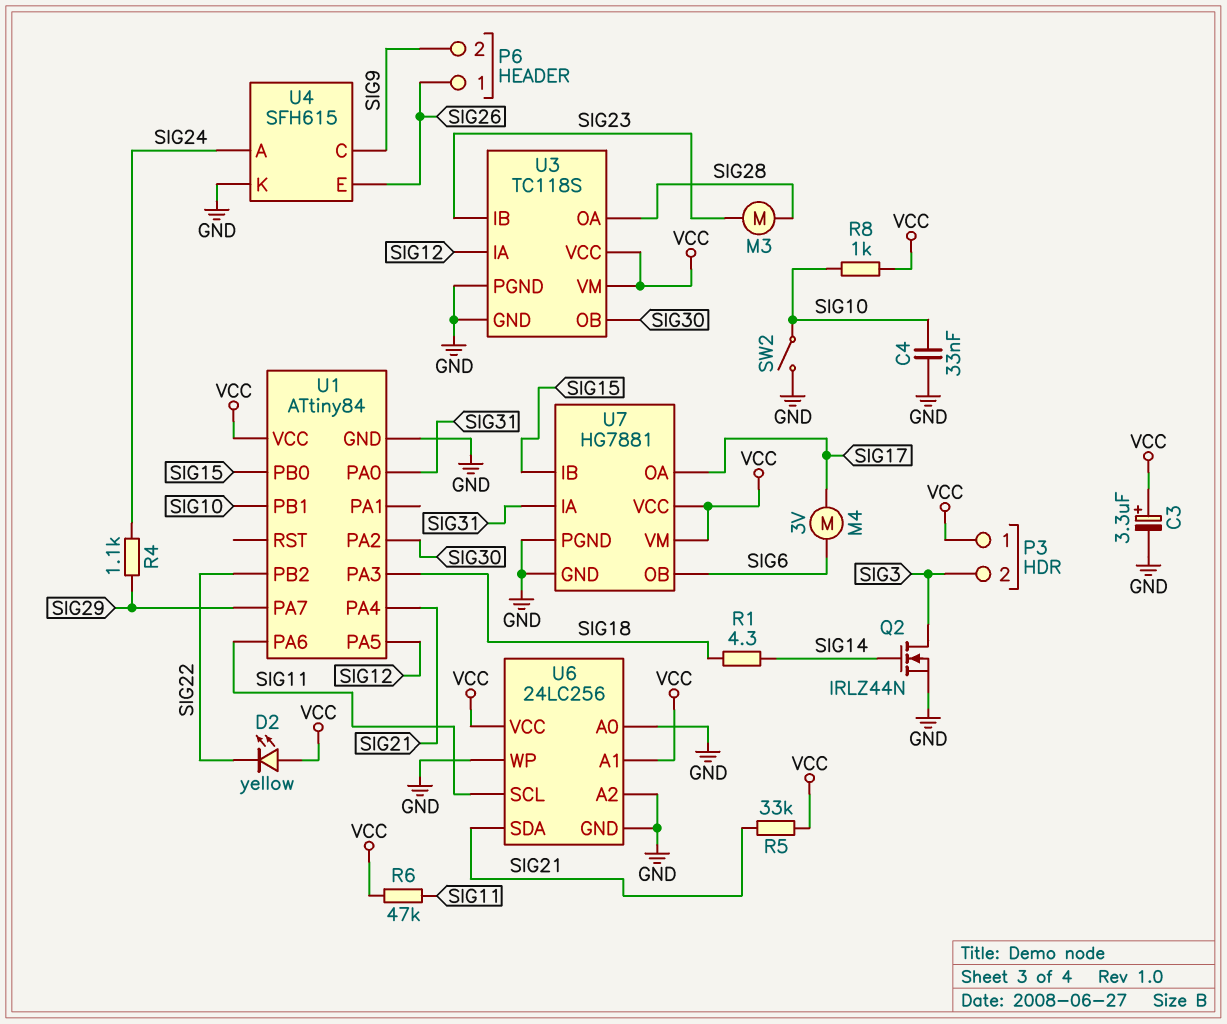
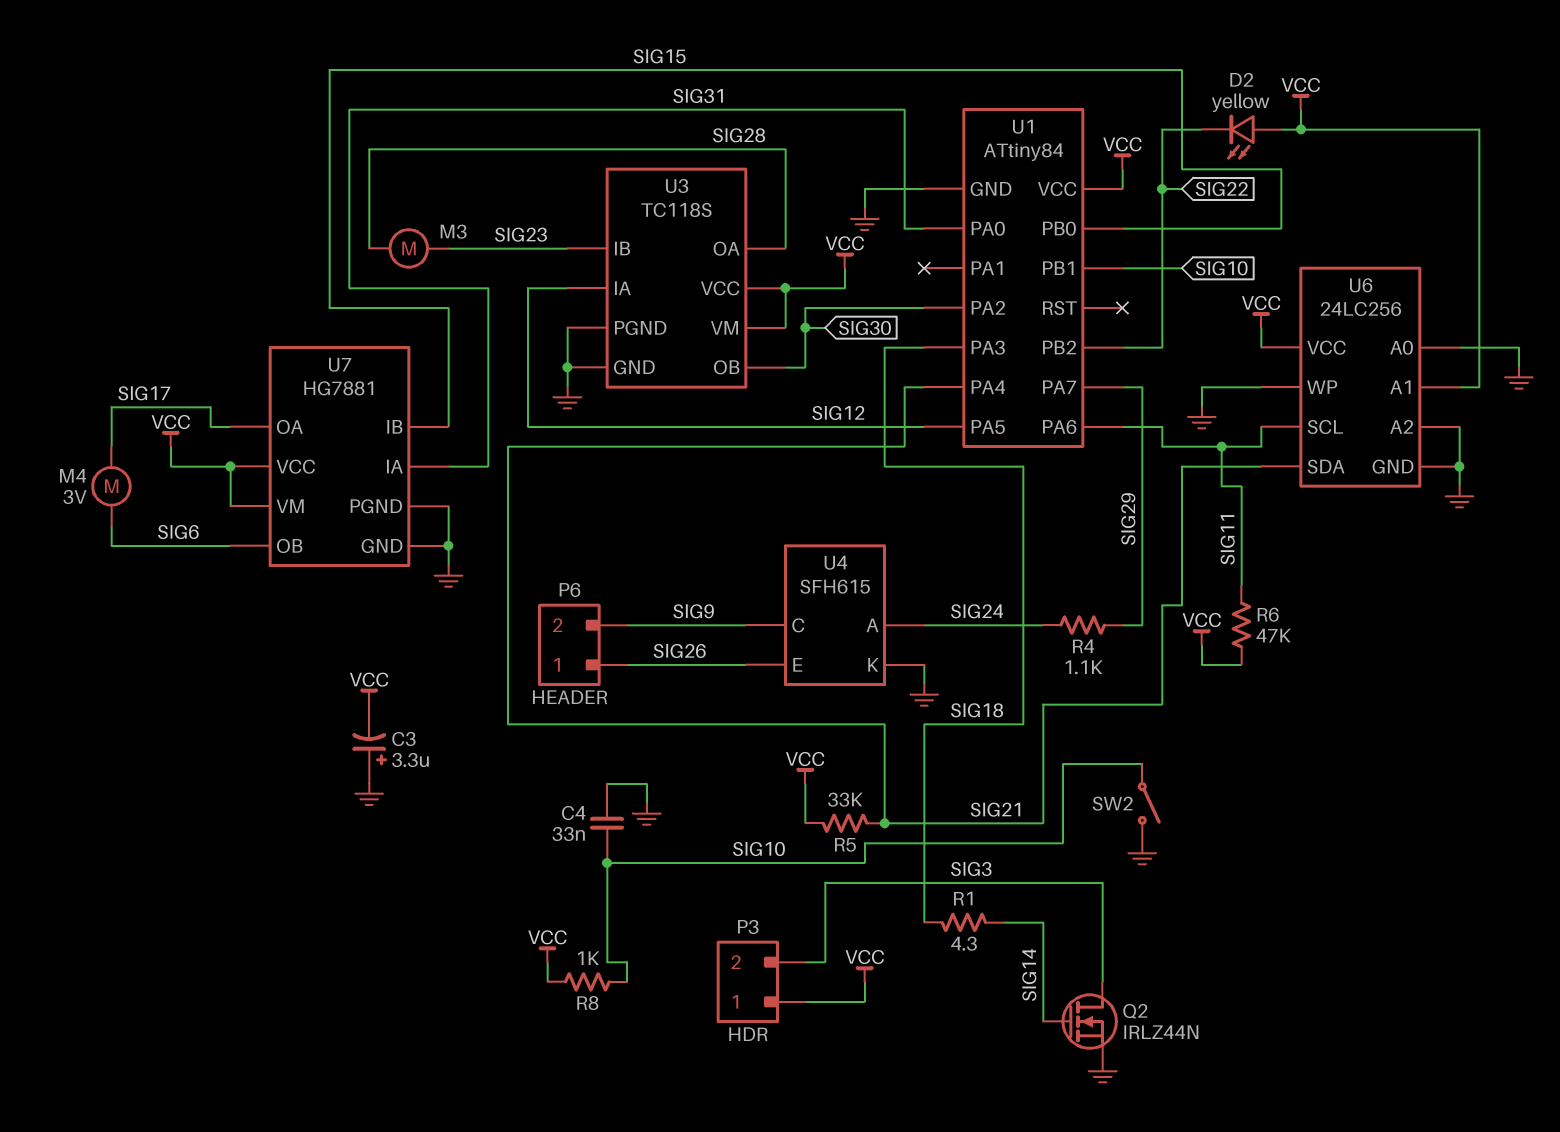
C3: 3.3uF (plus VCC, minus GND) -> 3.3uF (plus GND, minus VCC)

